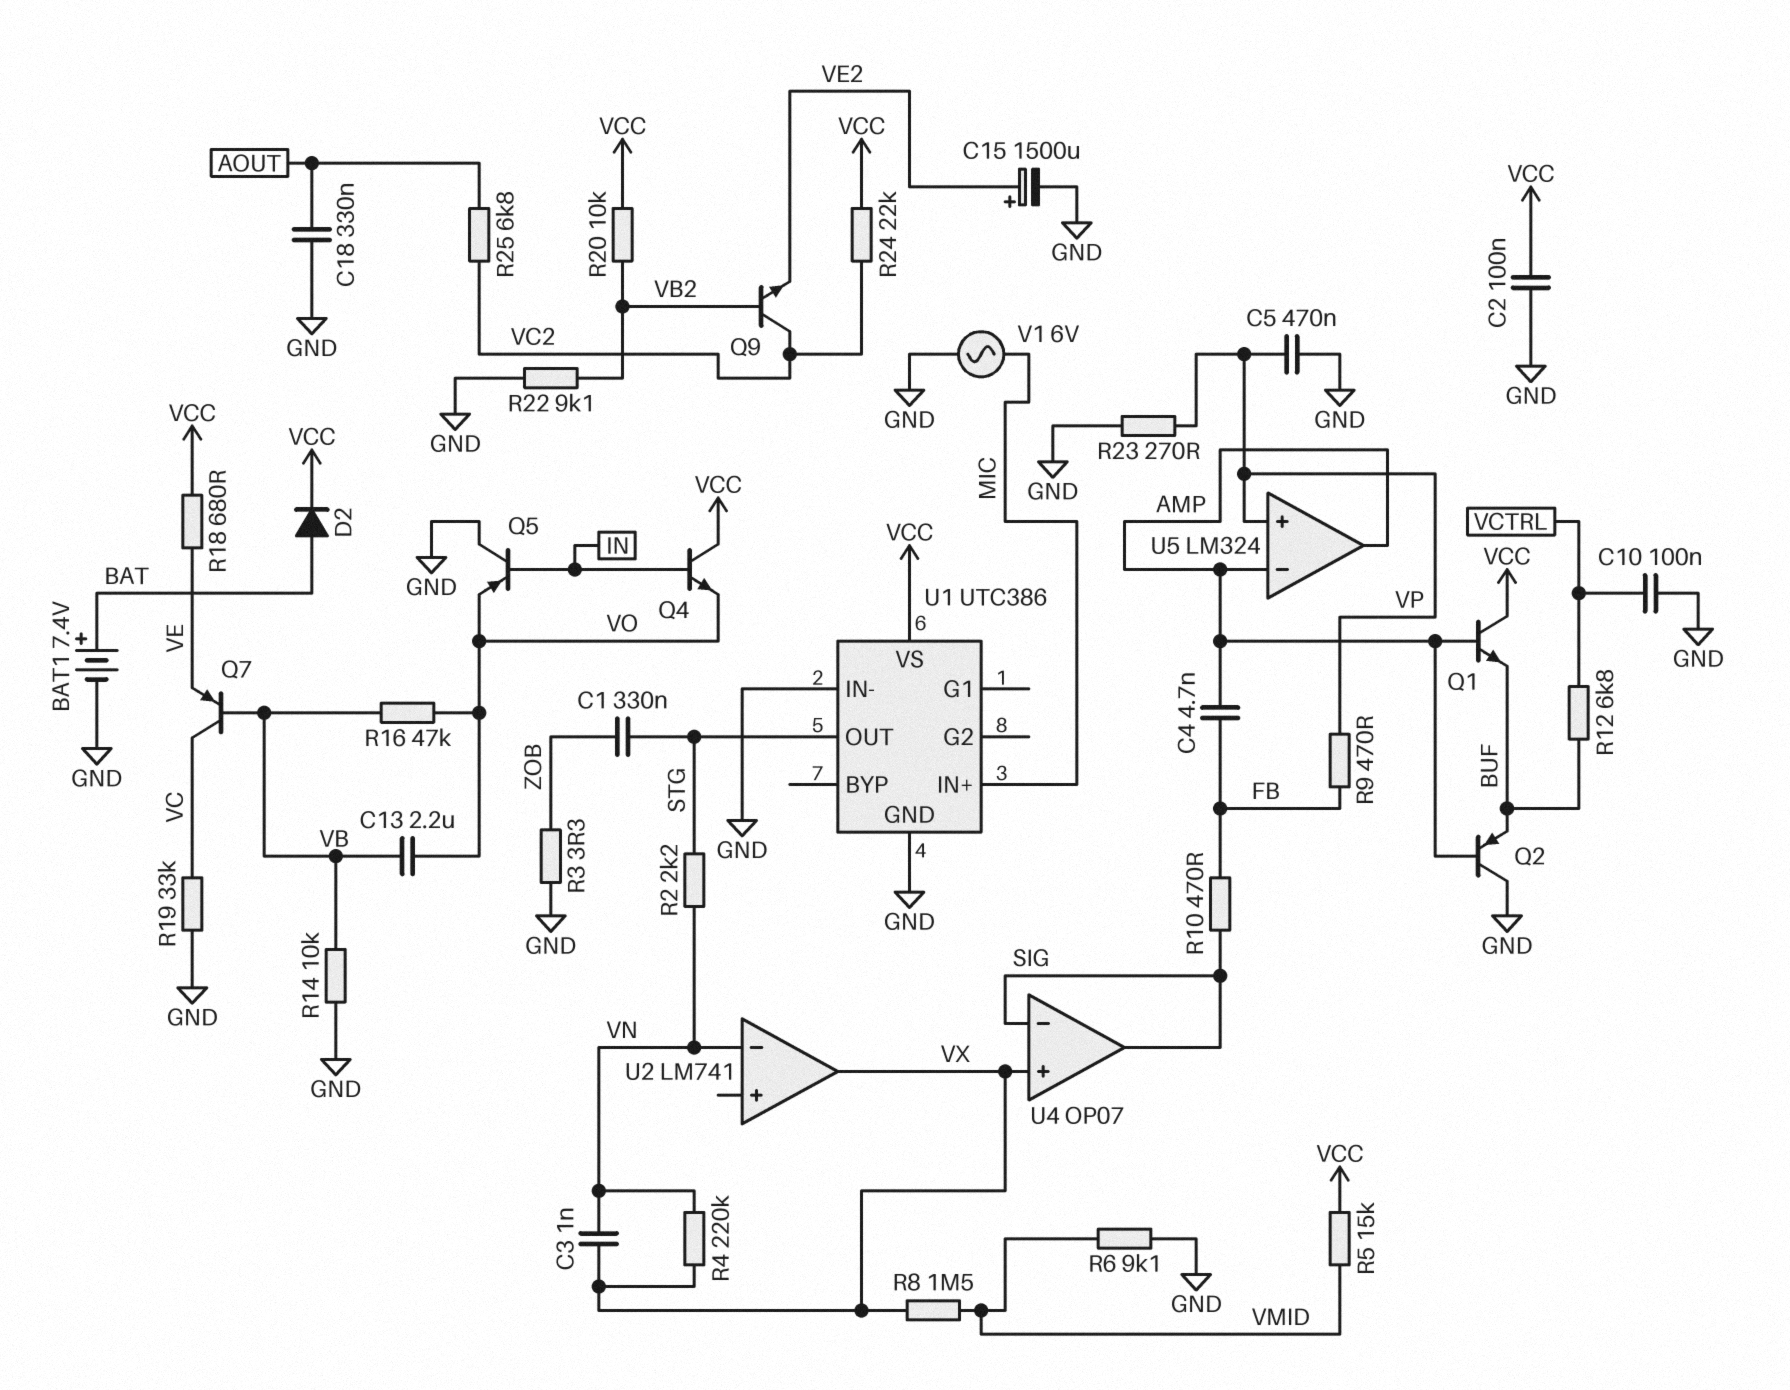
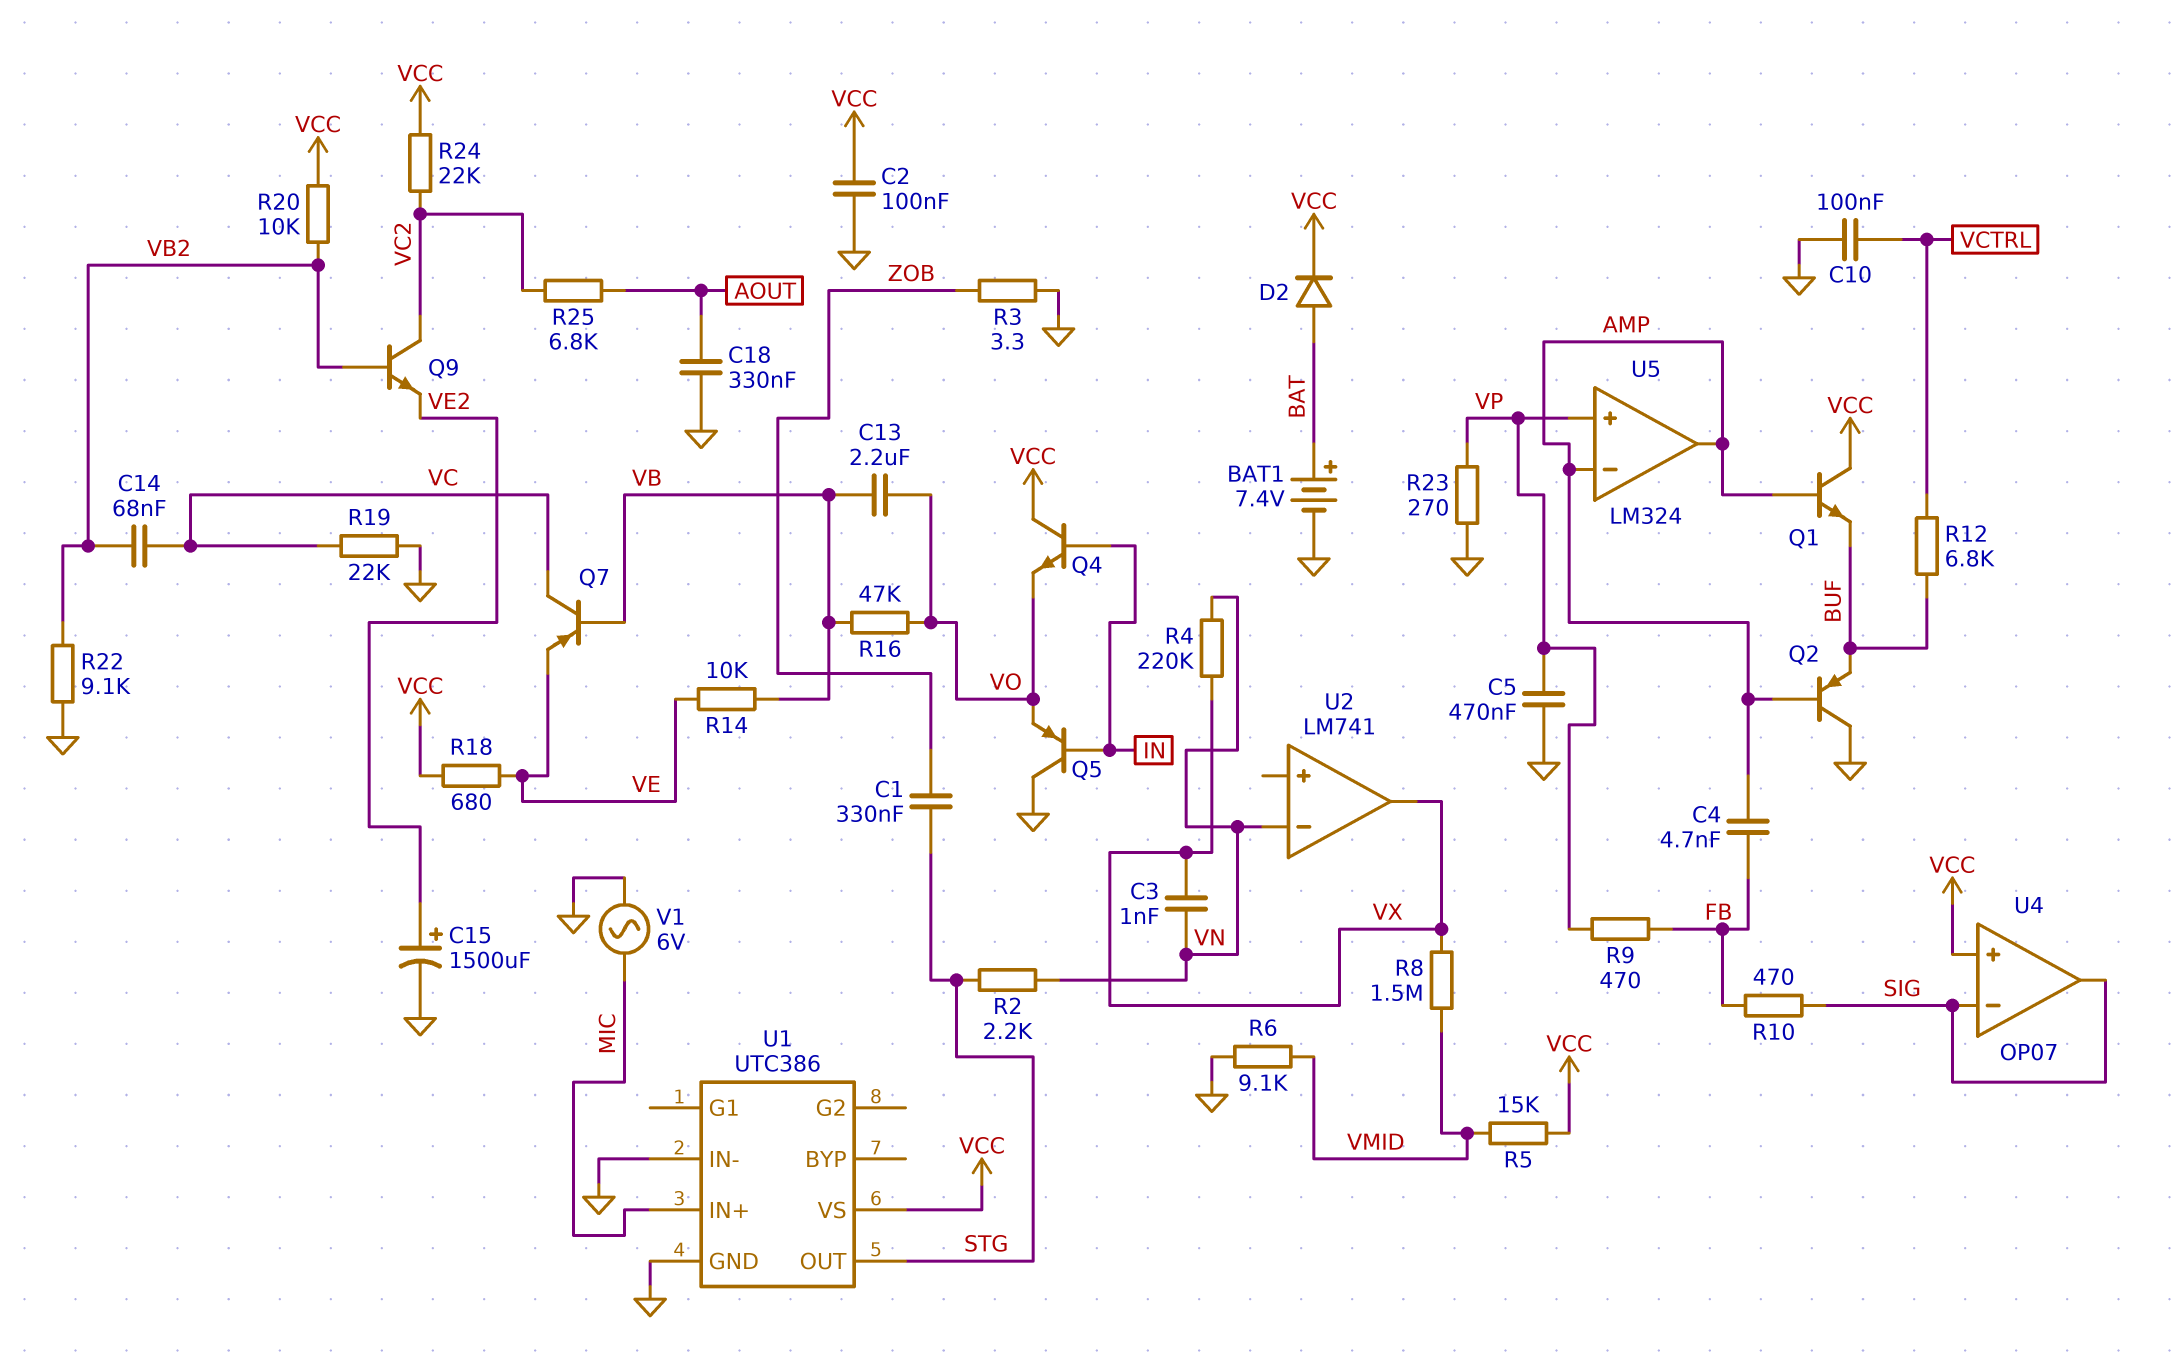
C14: none -> 68nF (VB2, VC)
R14: 10k (GND, VB) -> 10k (VB, VE)
R19: 33k (GND, VC) -> 22k (GND, VC)
U4 pin in+: VX -> VCC

